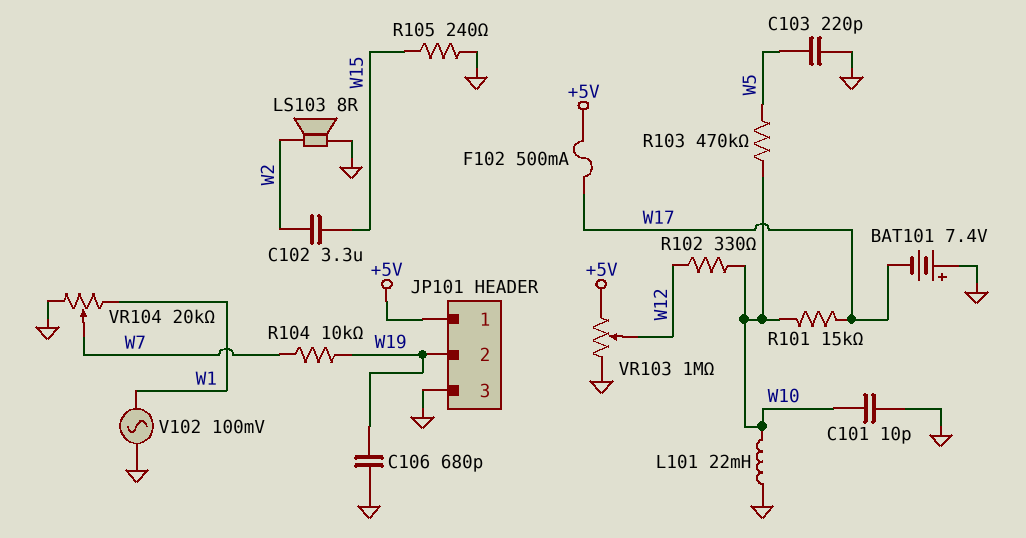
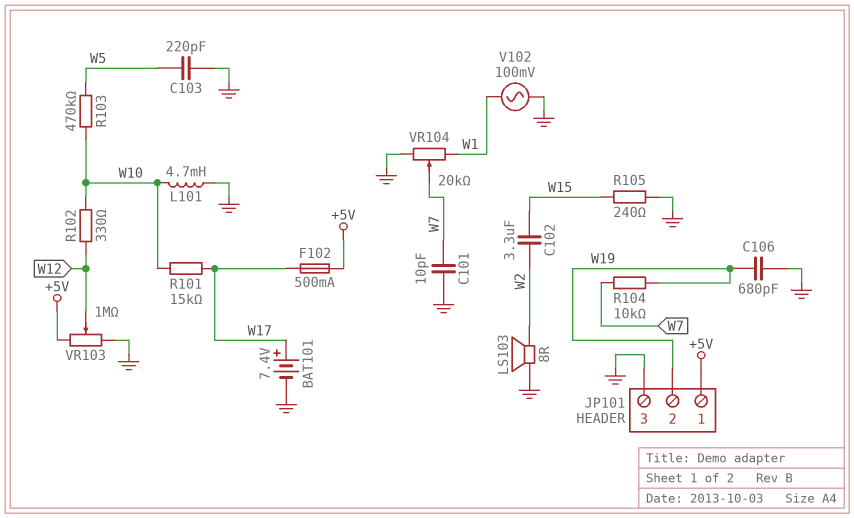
BAT101: 7.4V (plus GND, minus W17) -> 7.4V (plus W17, minus GND)
C101: 10pF (GND, W10) -> 10pF (GND, W7)
L101: 22mH (GND, W10) -> 4.7mH (GND, W10)

